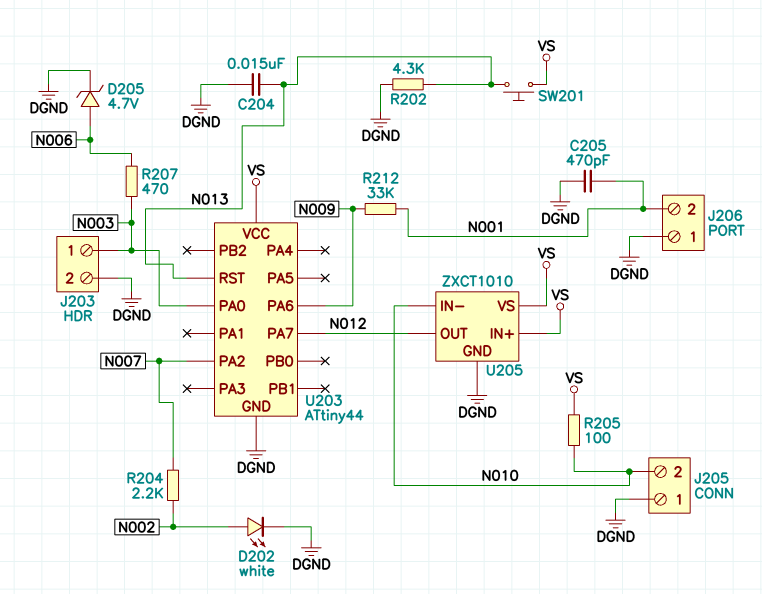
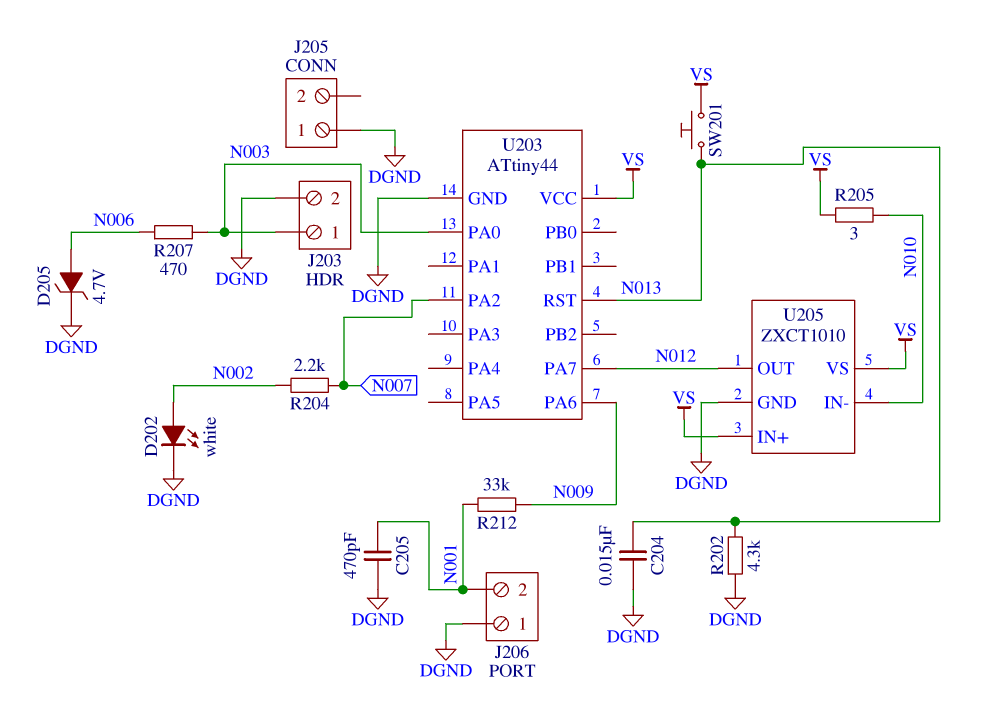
J205 pin 2: N010 -> none
R205: 100 (N010, VS) -> 3 (N010, VS)

